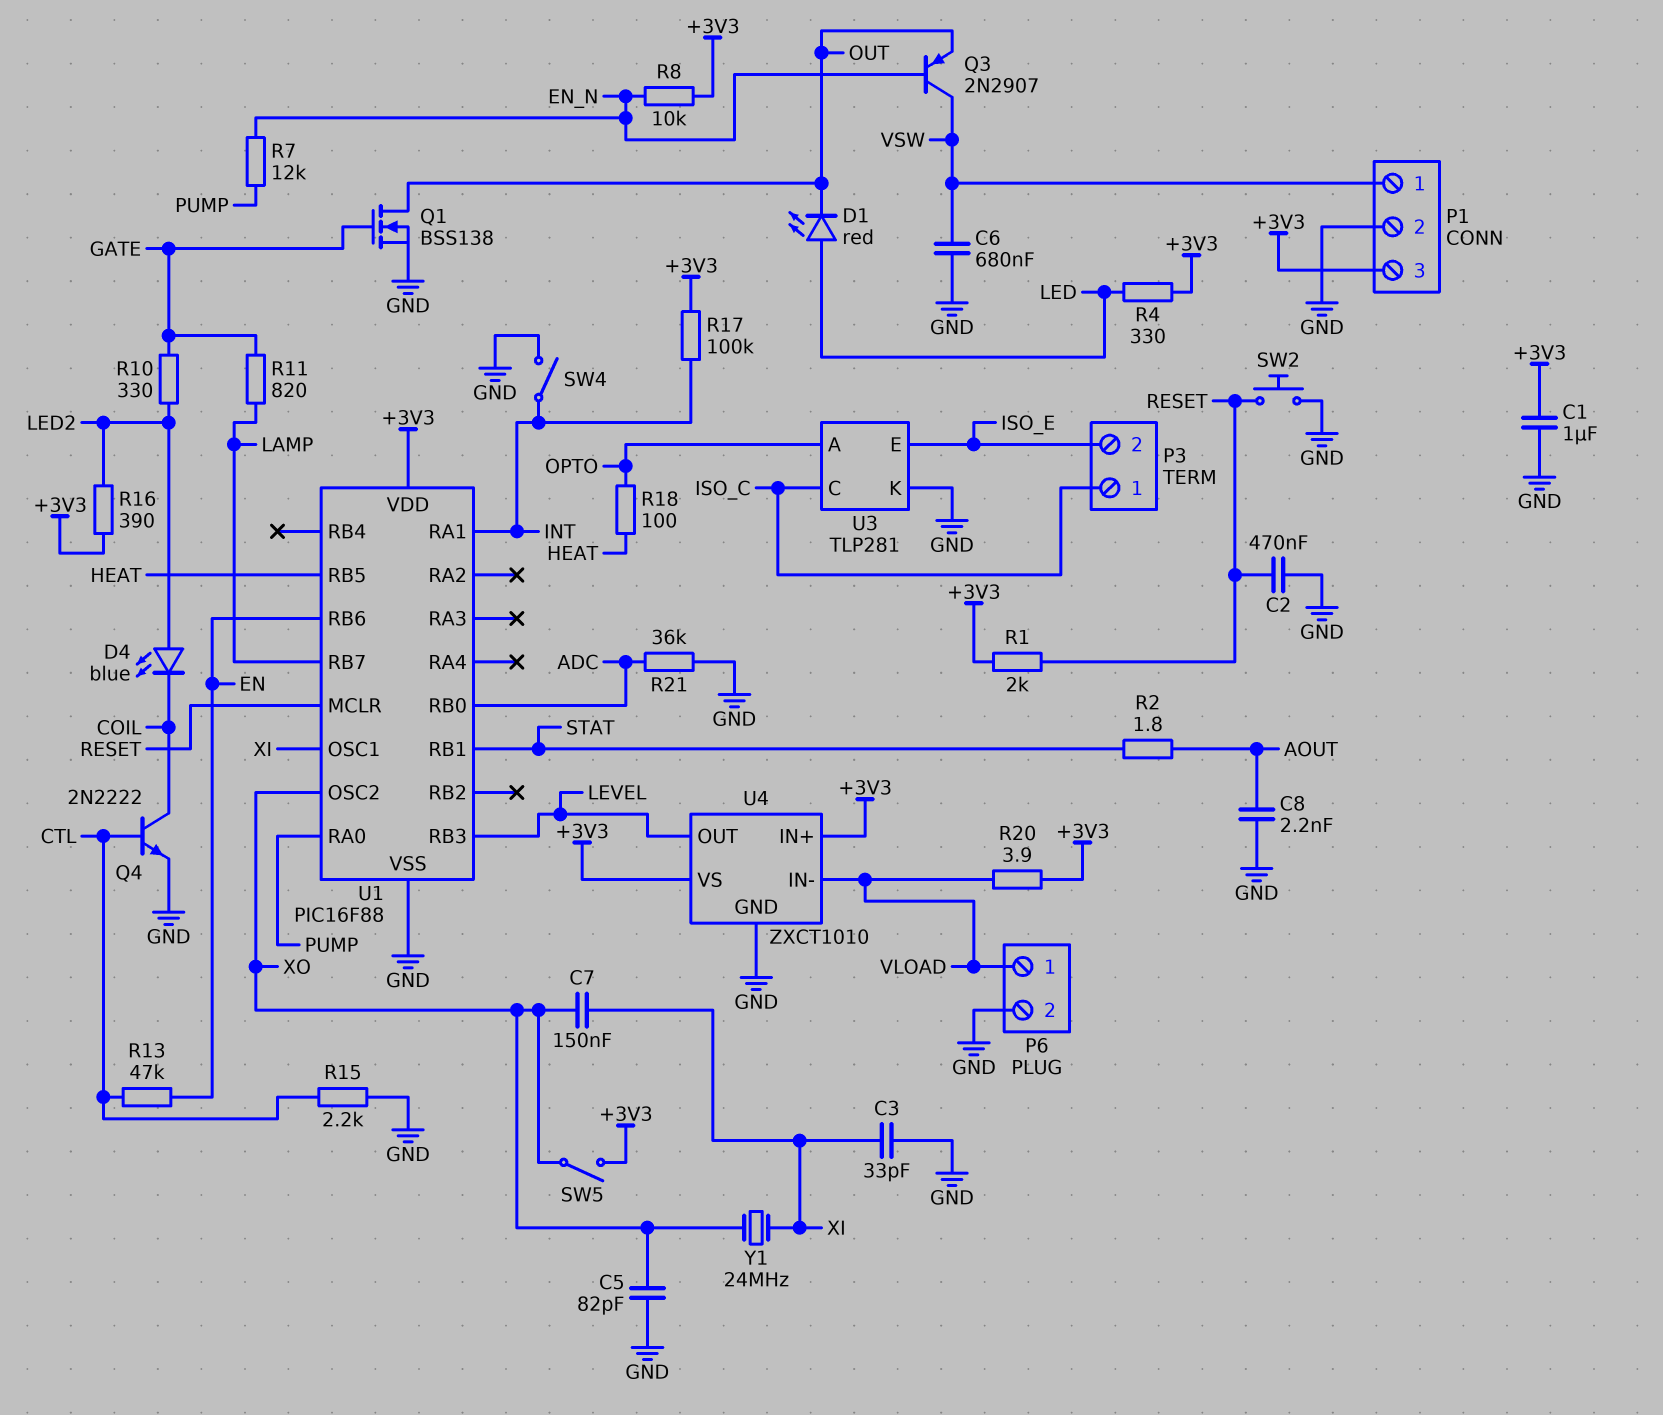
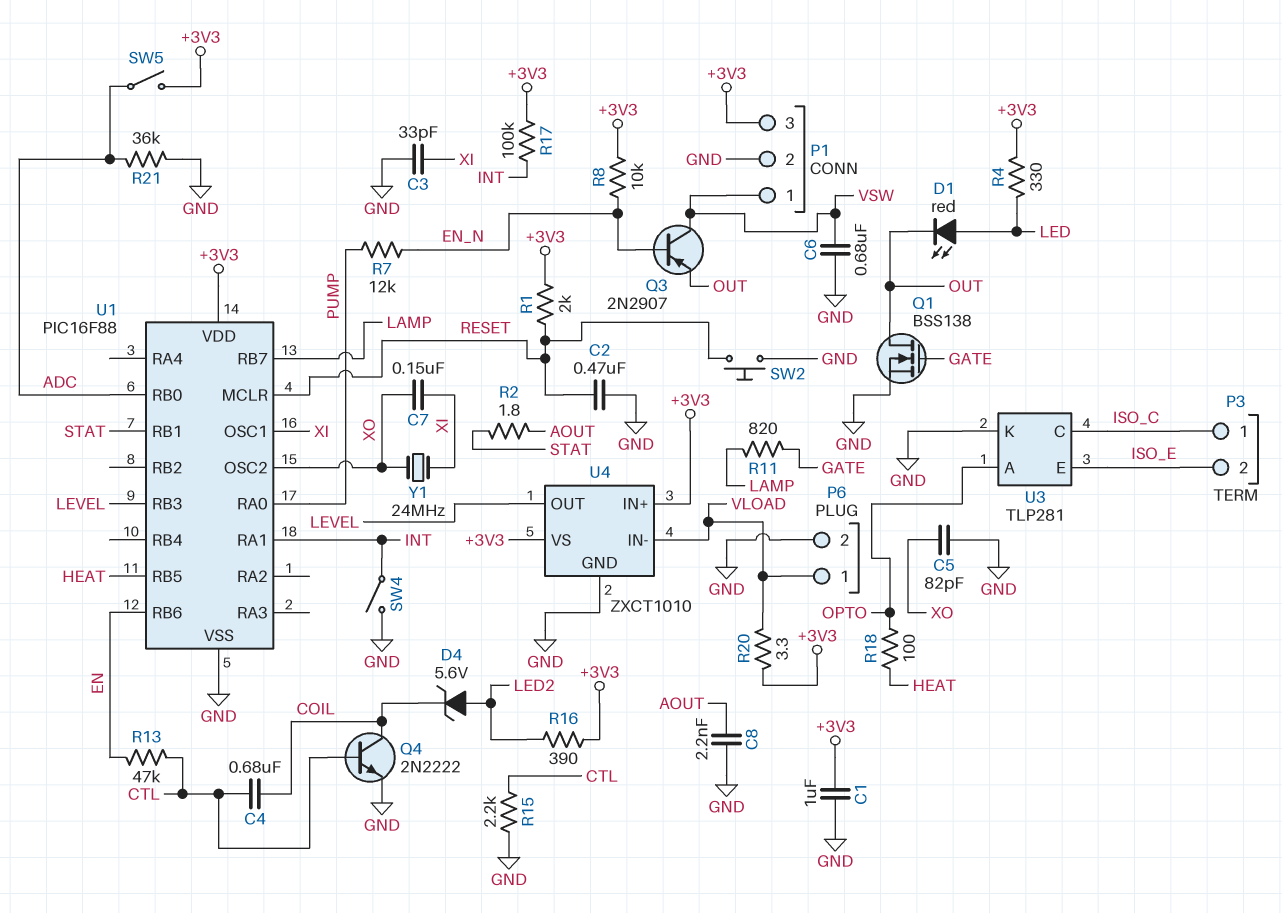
C4: none -> 680nF (COIL, CTL)
D4: LED blue (A LED2, K COIL) -> zener 5.6V (A LED2, K COIL)
R10: 330 (GATE, LED2) -> none
R20: 3.9 (+3V3, VLOAD) -> 3.3 (+3V3, VLOAD)
SW5: switch (+3V3, XO) -> switch (+3V3, ADC)

